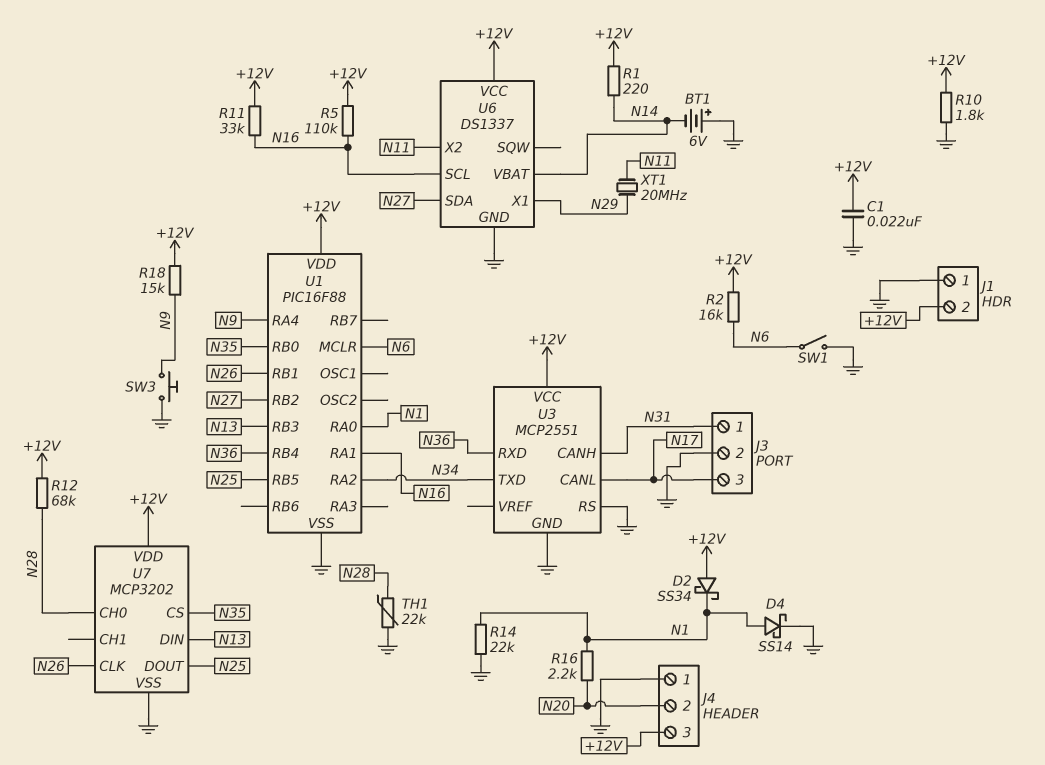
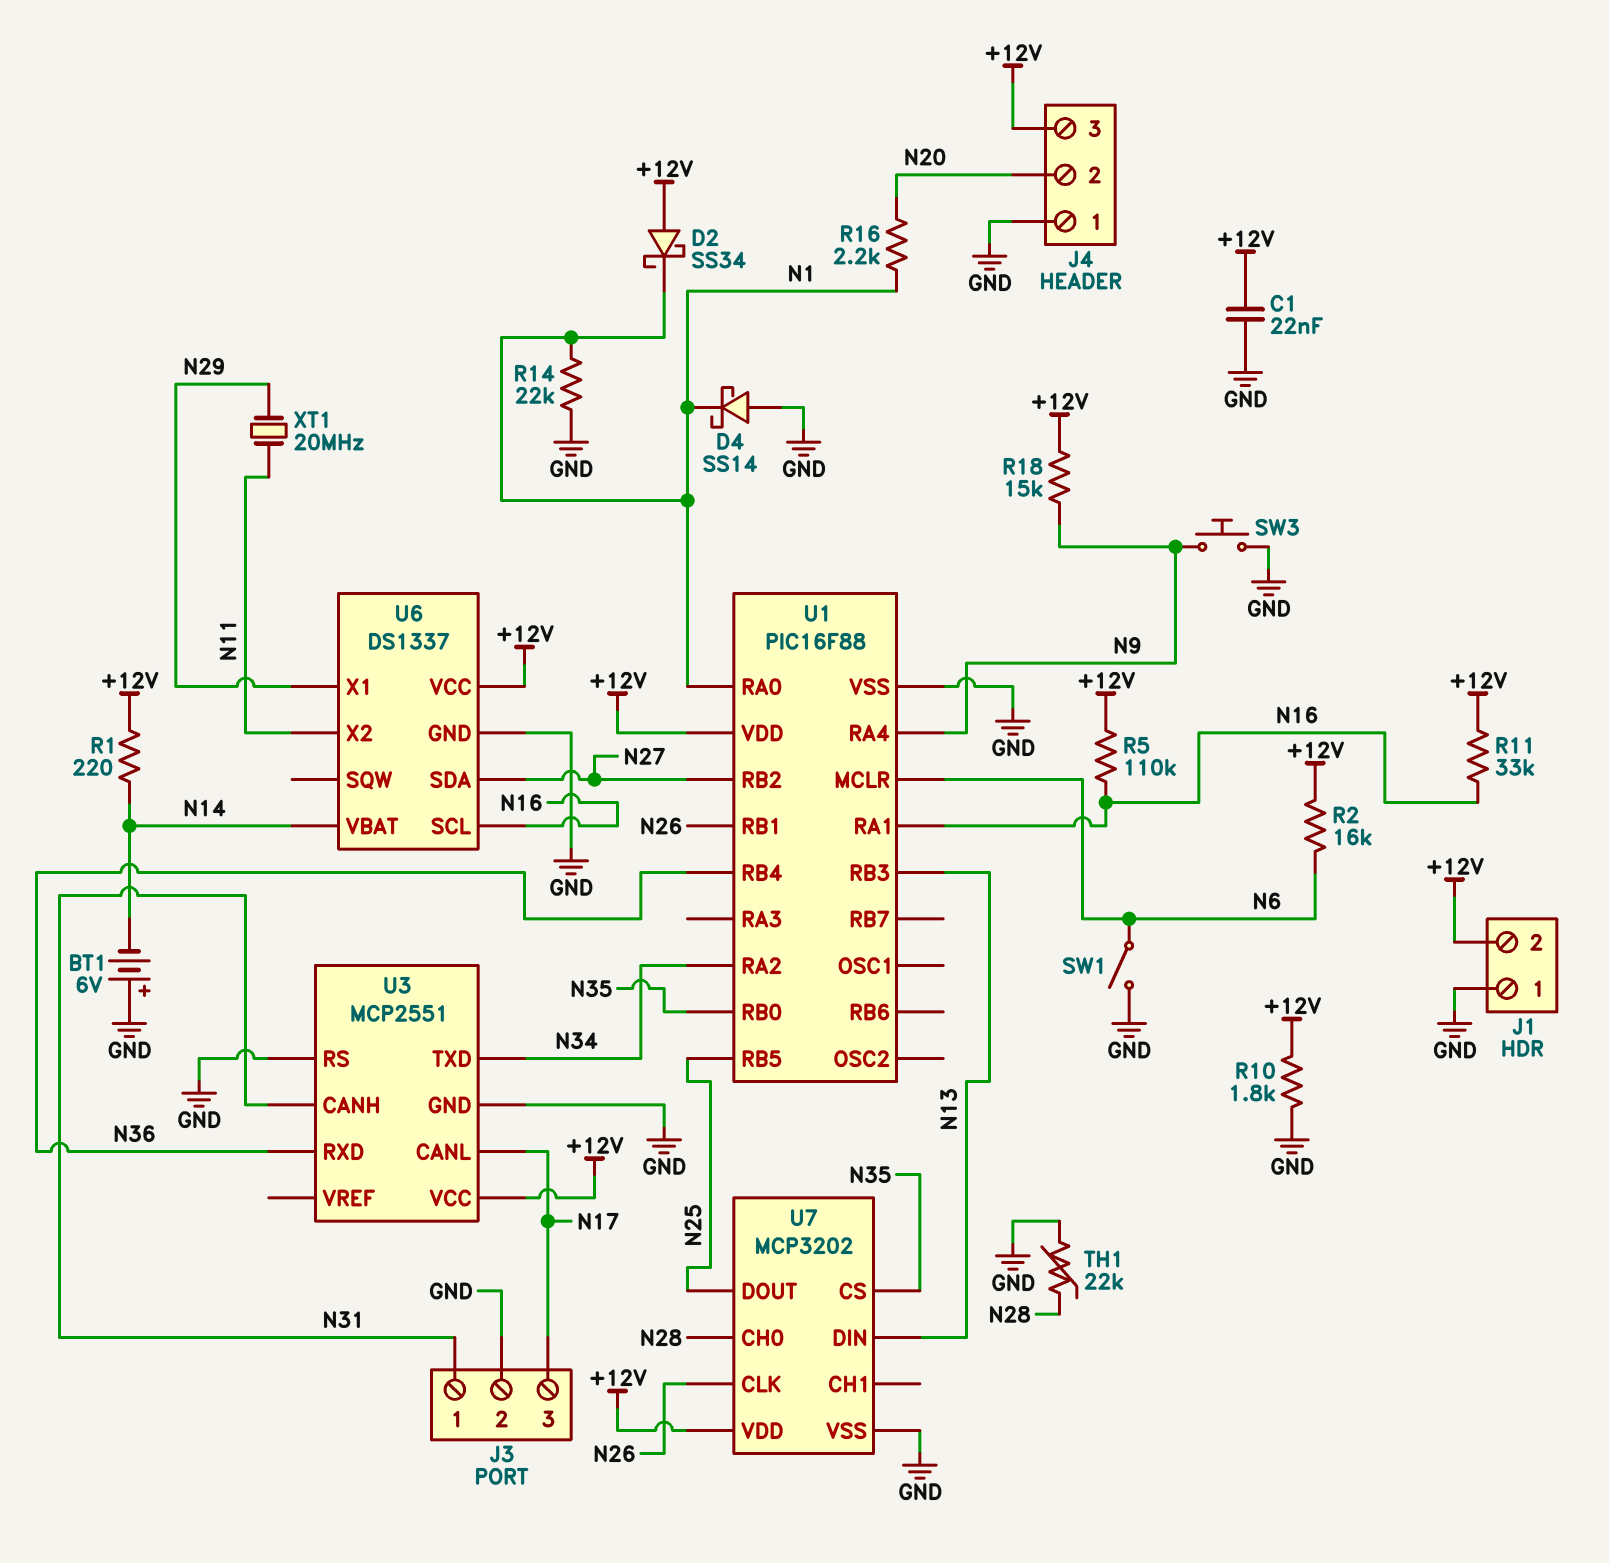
D4: schottky SS14 (A N1, K GND) -> schottky SS14 (A GND, K N1)
R12: 68k (+12V, N28) -> none

